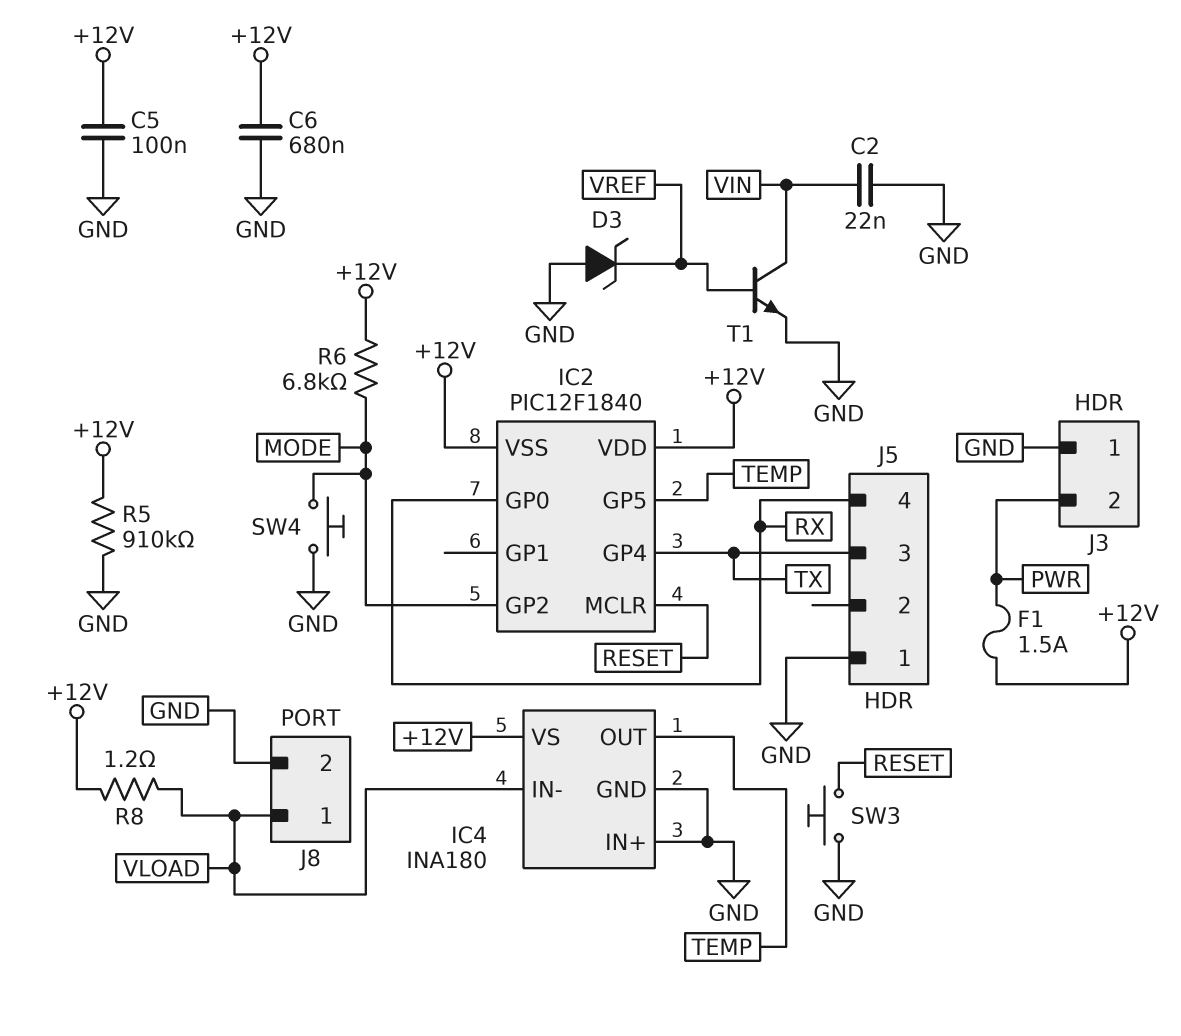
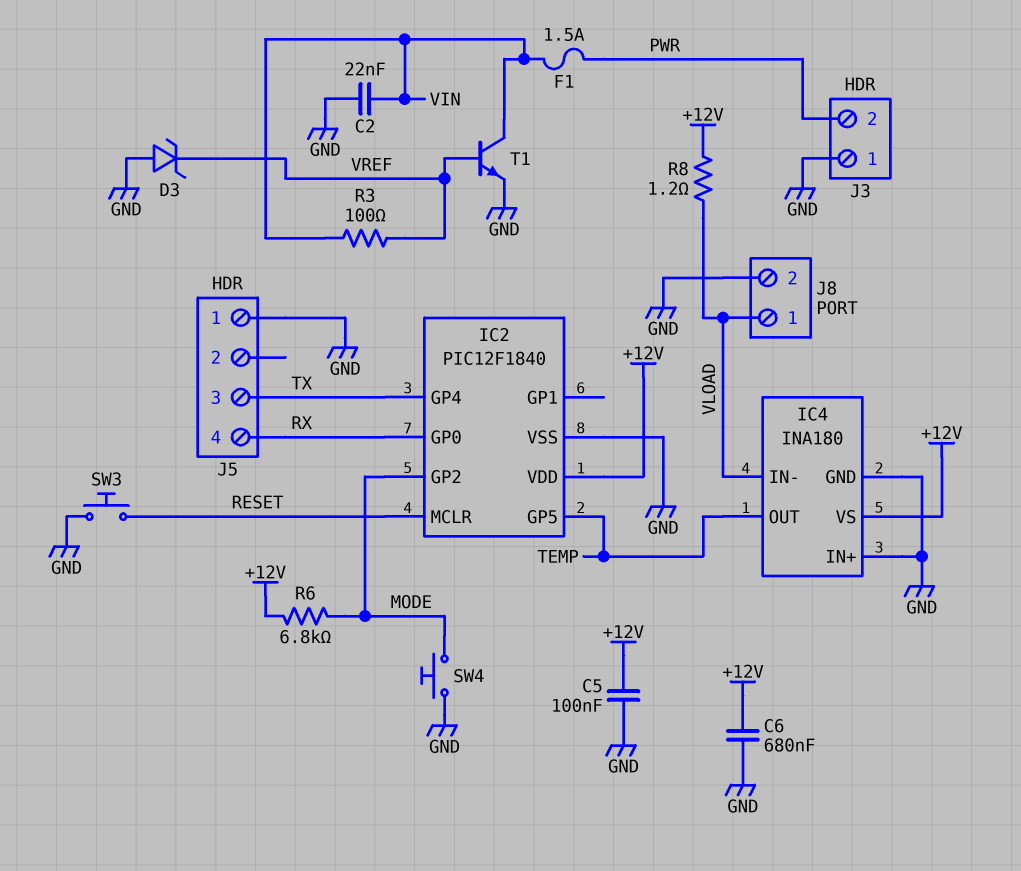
F1: 1.5A (+12V, PWR) -> 1.5A (PWR, VIN)
IC2 pin VSS: +12V -> GND
R3: none -> 100 (VIN, VREF)
R5: 910k (+12V, GND) -> none

